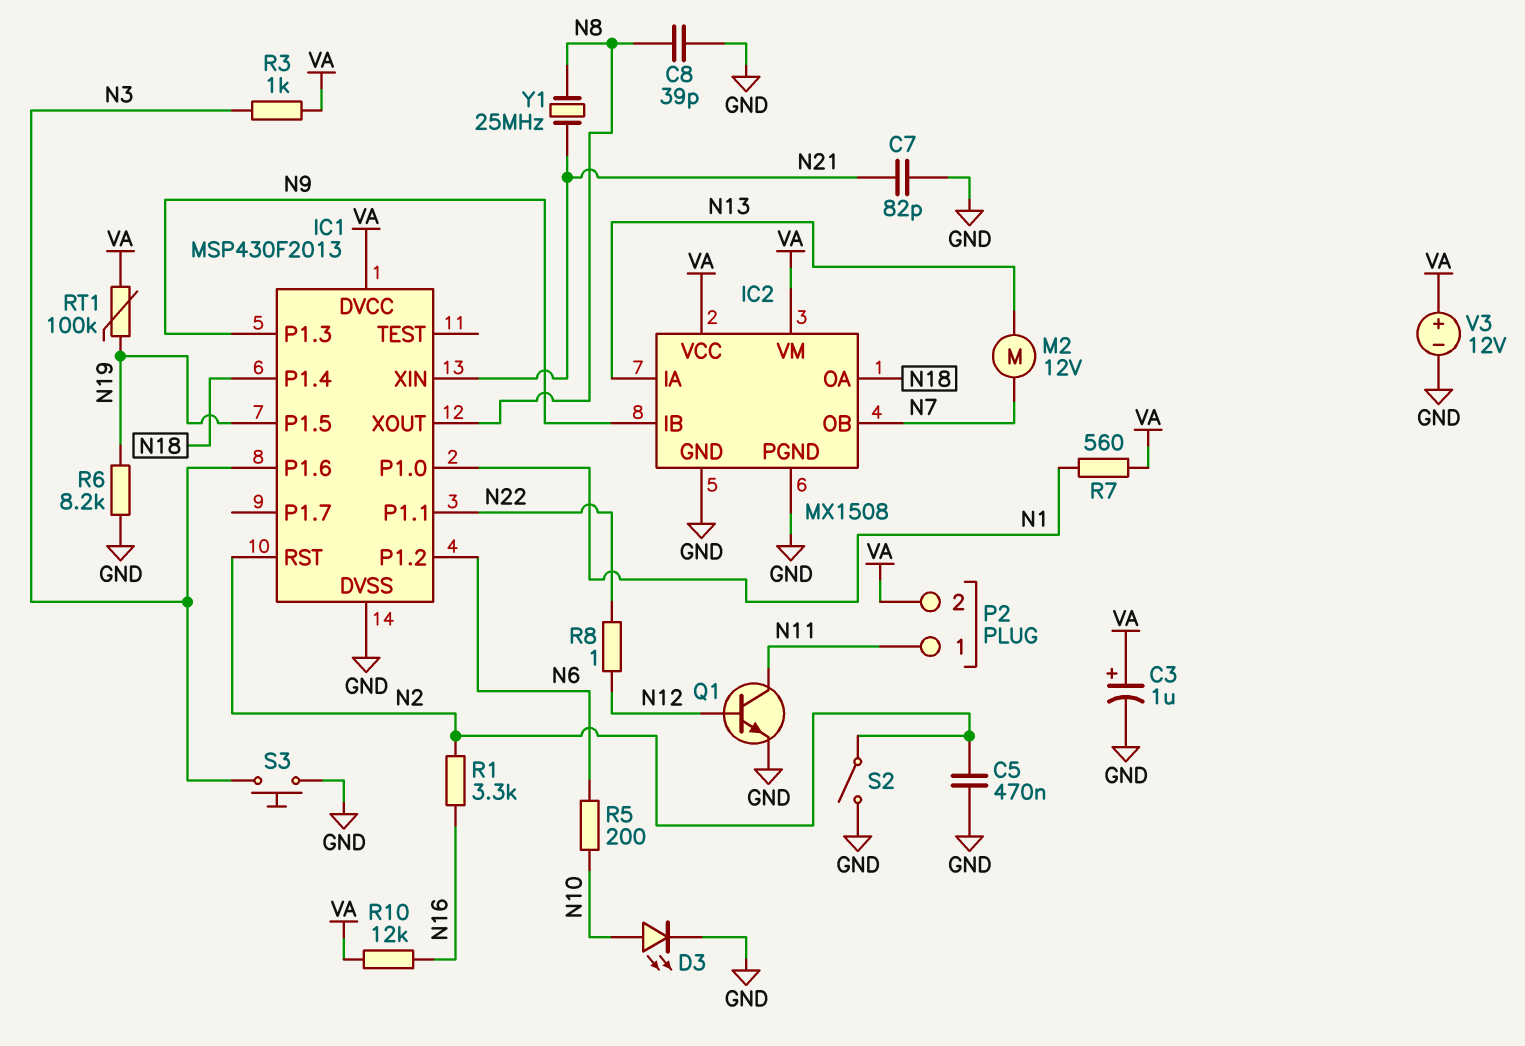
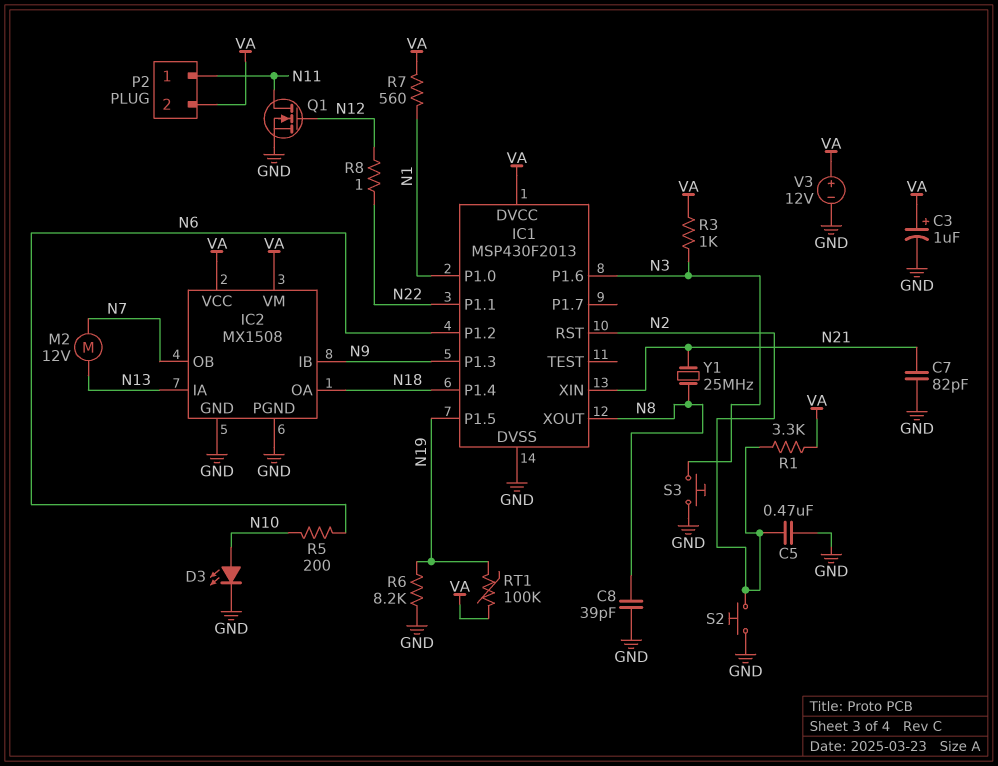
Q1: NPN (B N12, C N11, E GND) -> NMOS (G N12, D N11, S GND)
R1: 3.3k (N2, N16) -> 3.3k (N2, VA)
R10: 12k (N16, VA) -> none
S2: switch (GND, N2) -> button (GND, N2)

